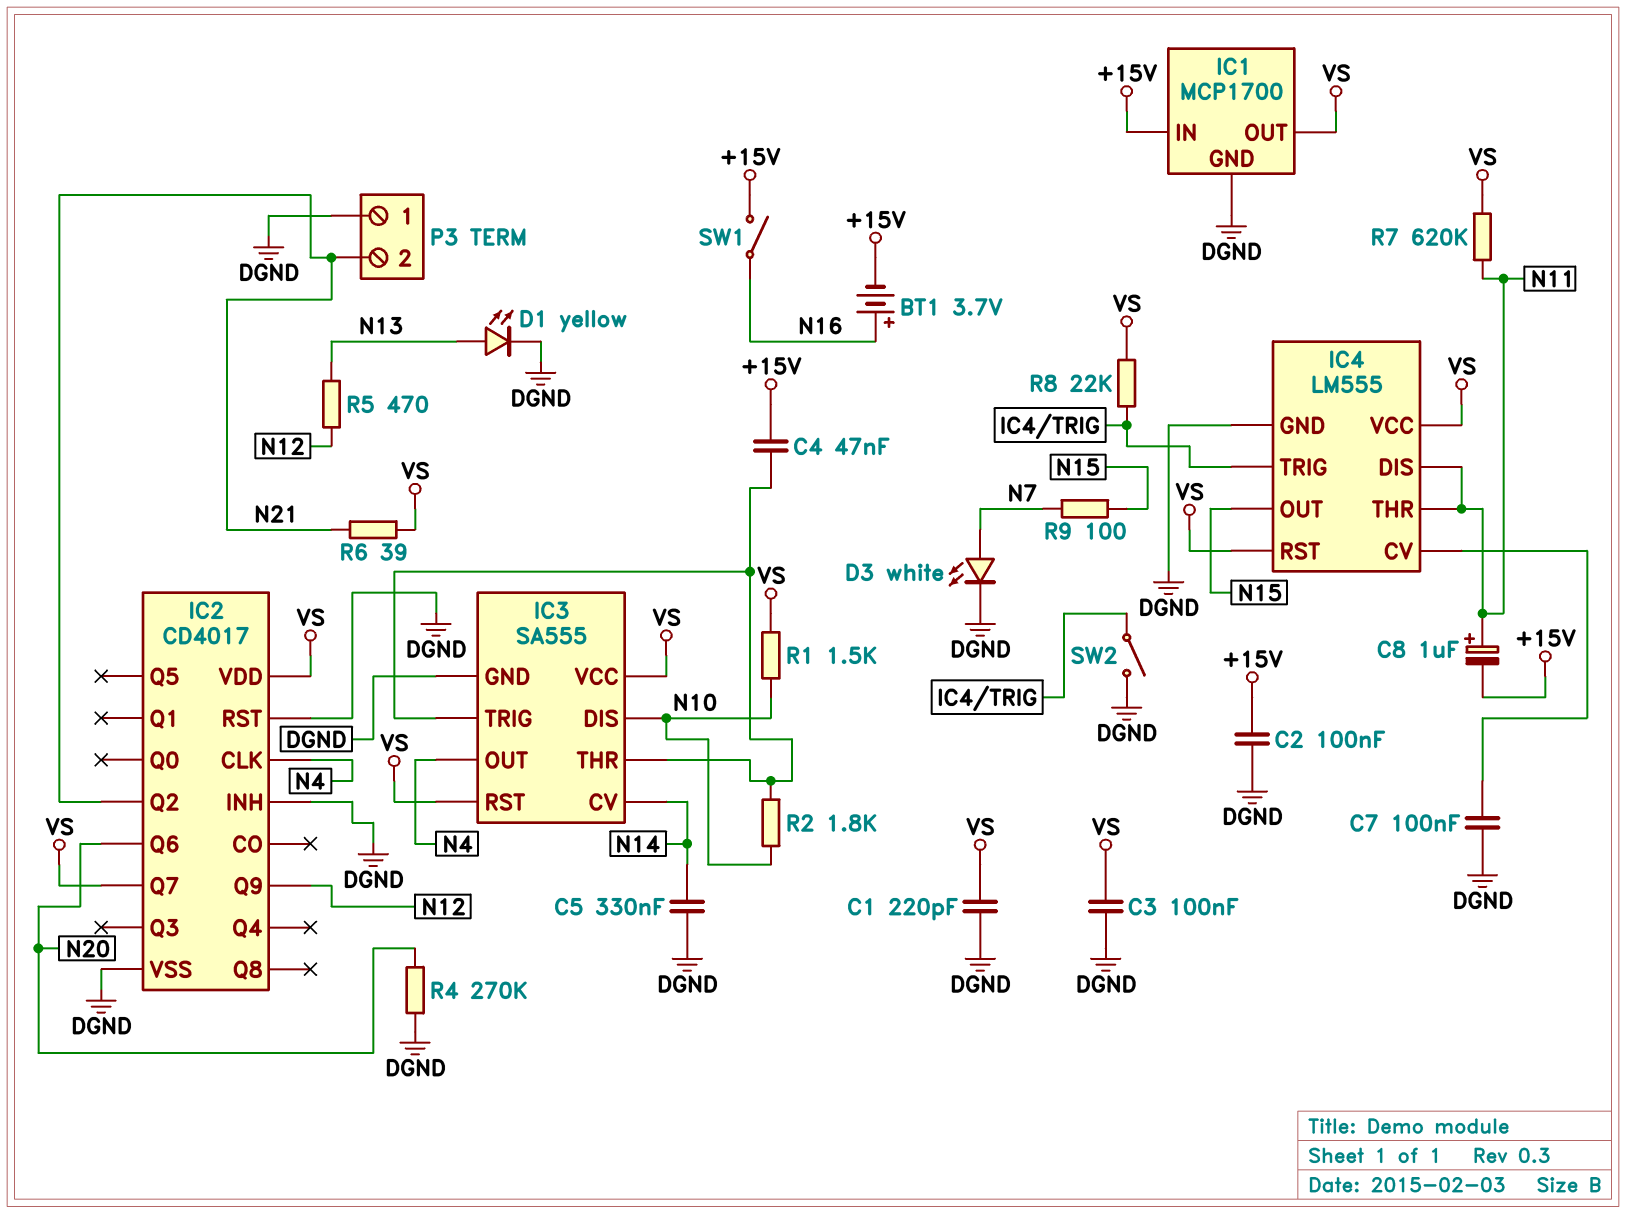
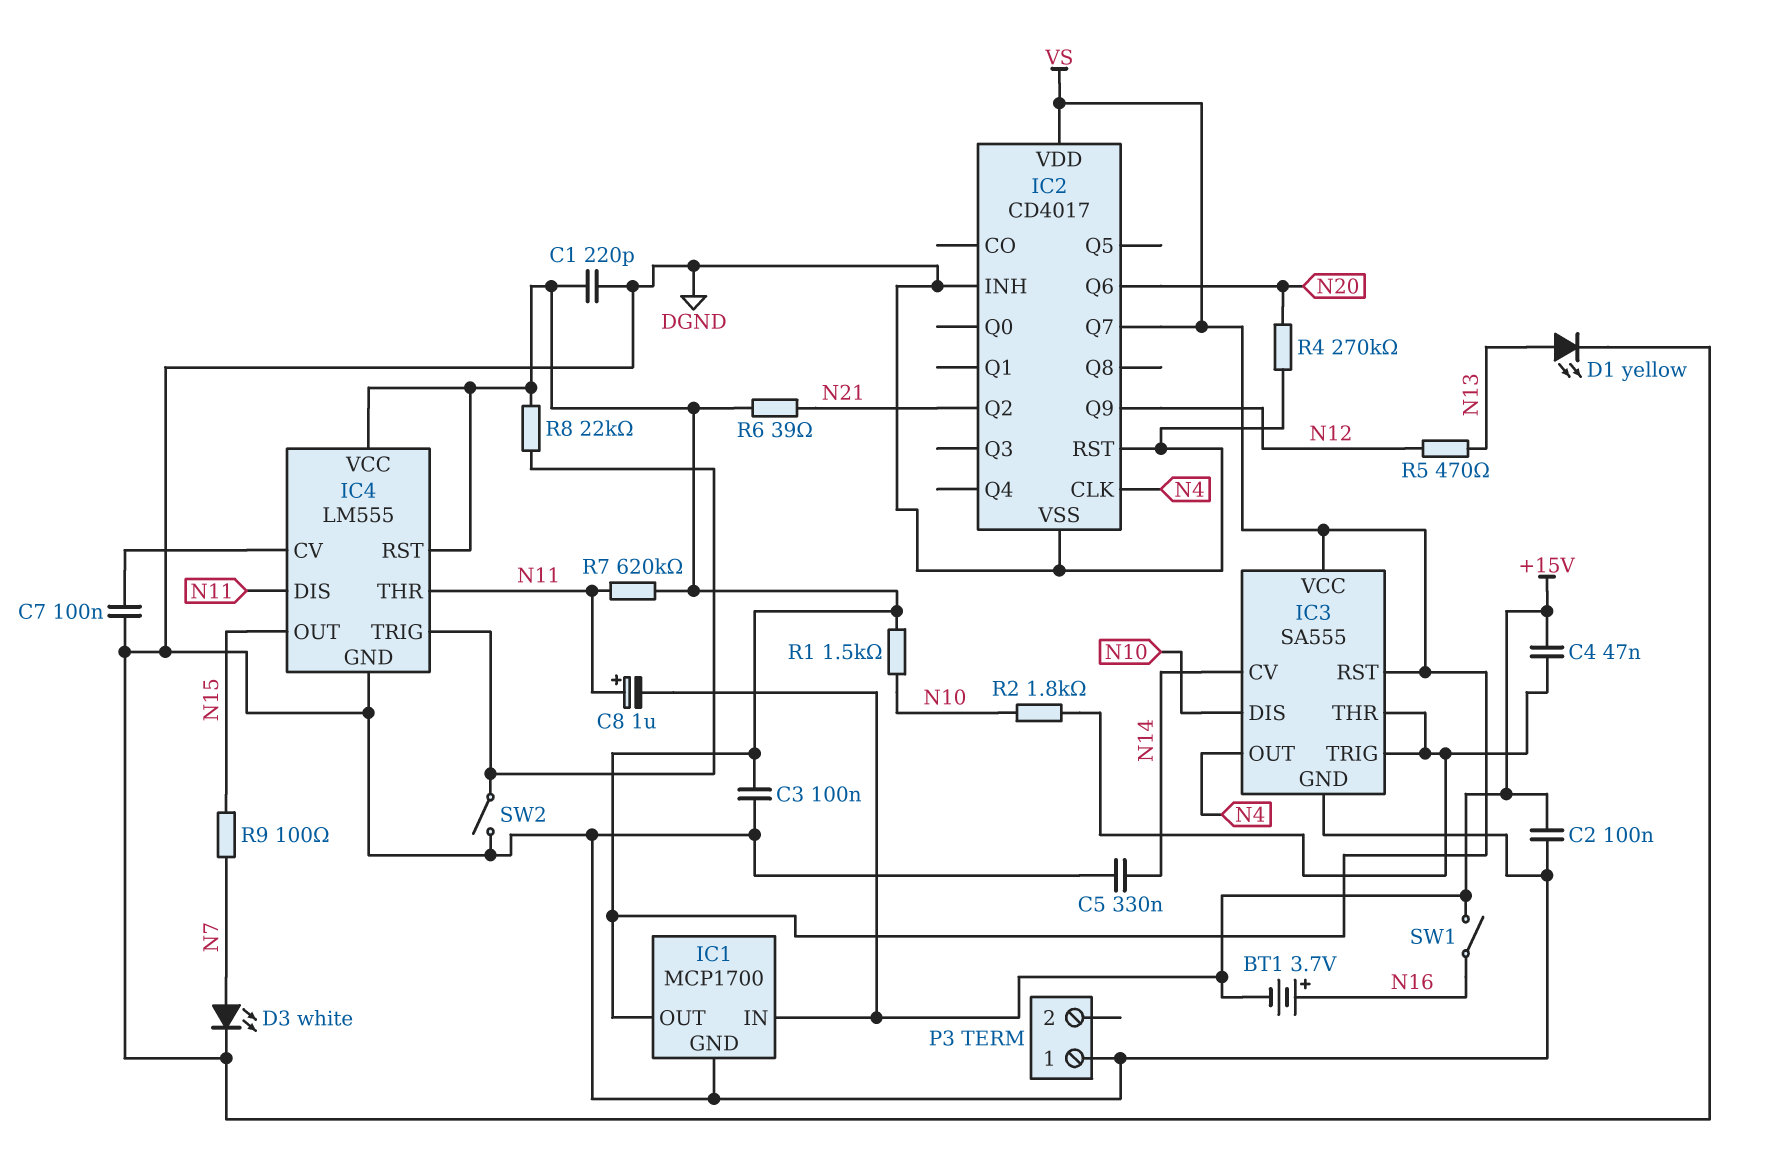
P3 pin 2: N21 -> none

